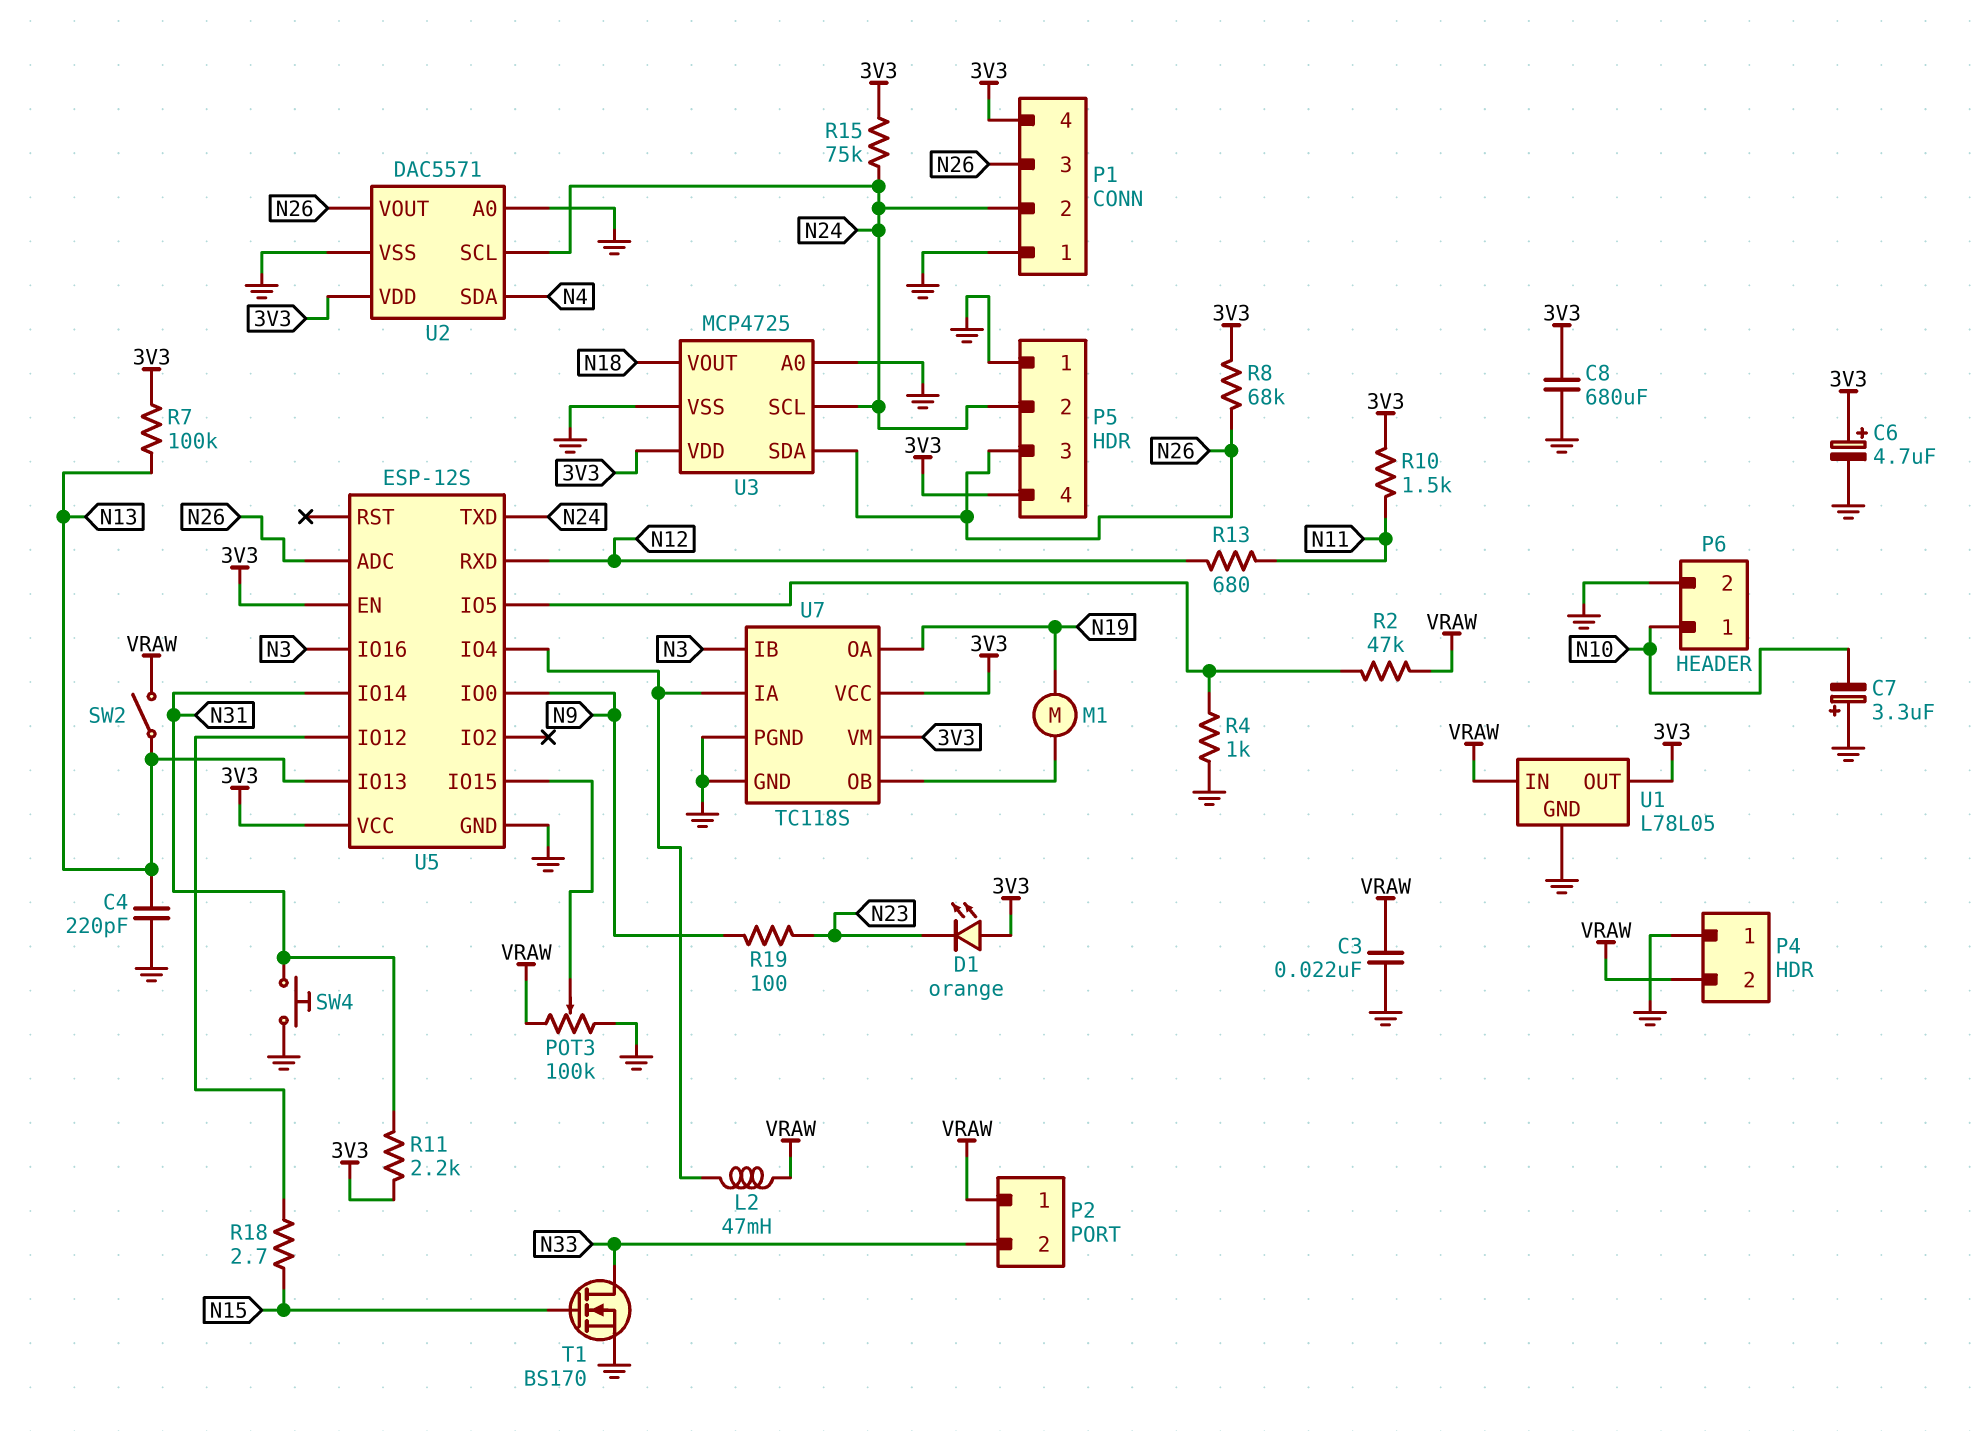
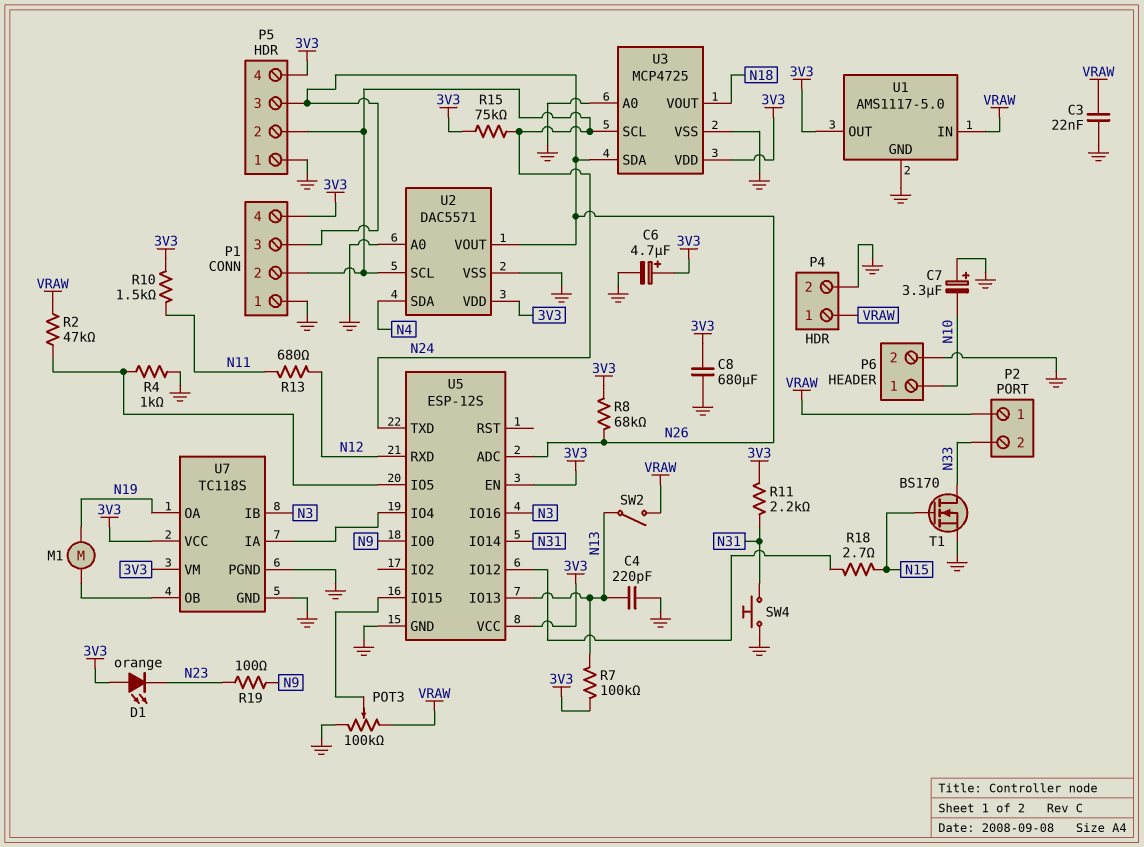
L2: 47mH (U5/IO4, VRAW) -> none
P4 pin 1: GND -> VRAW
P4 pin 2: VRAW -> GND
U1: L78L05 -> AMS1117-5.0

